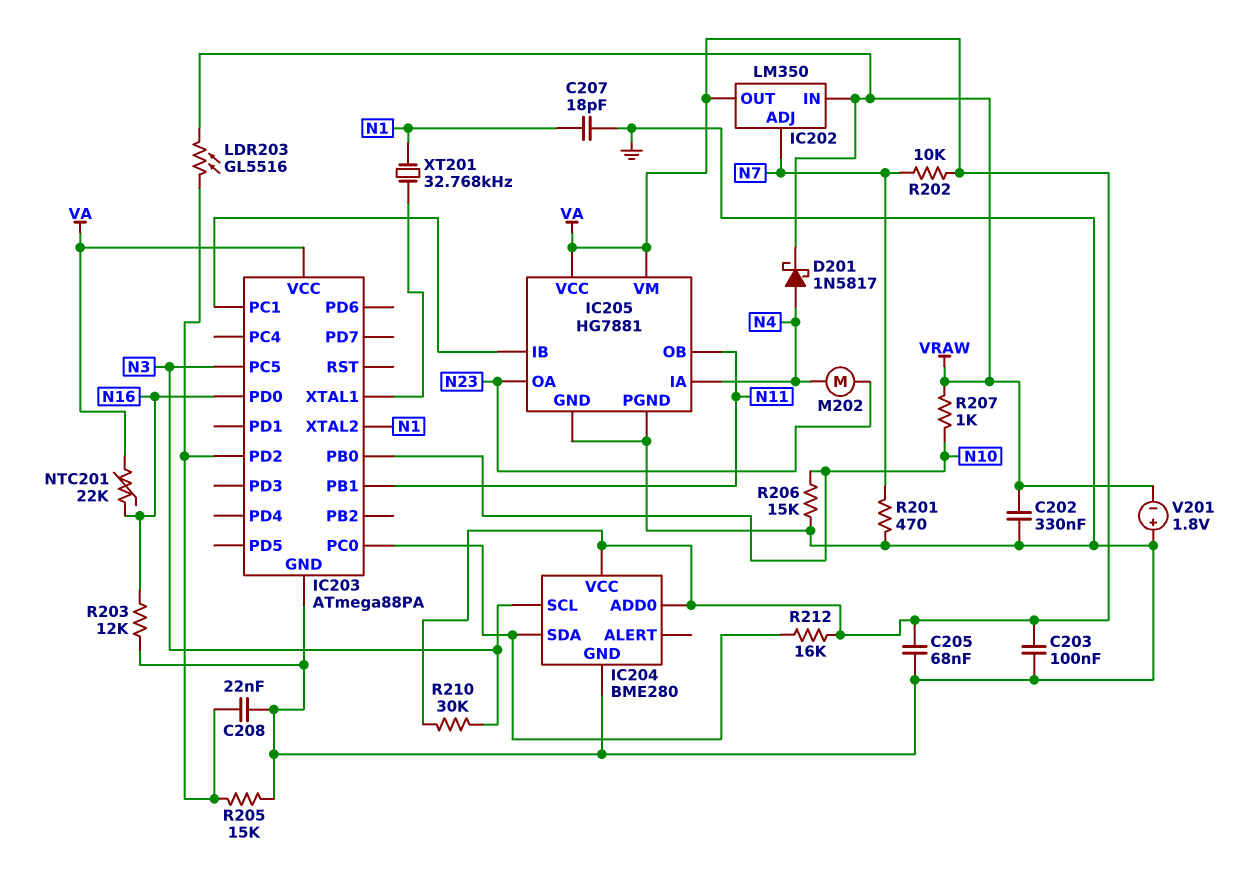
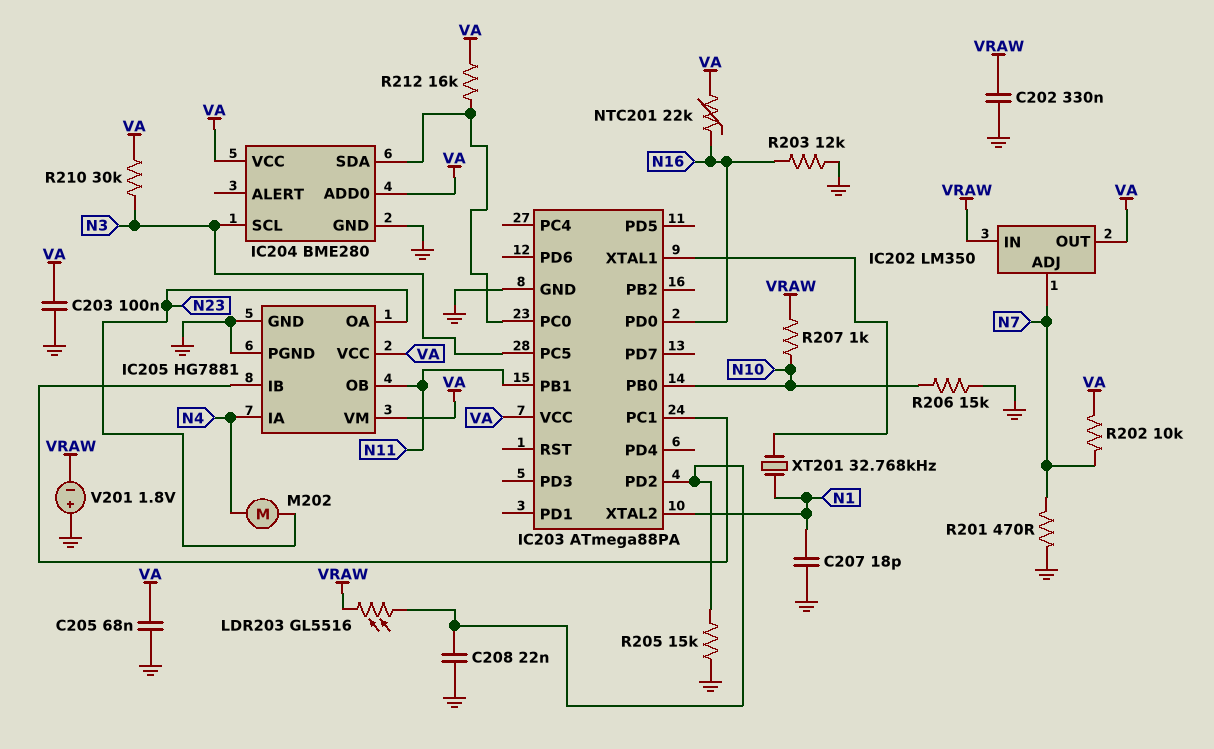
D201: schottky 1N5817 (A N4, K VRAW) -> none

